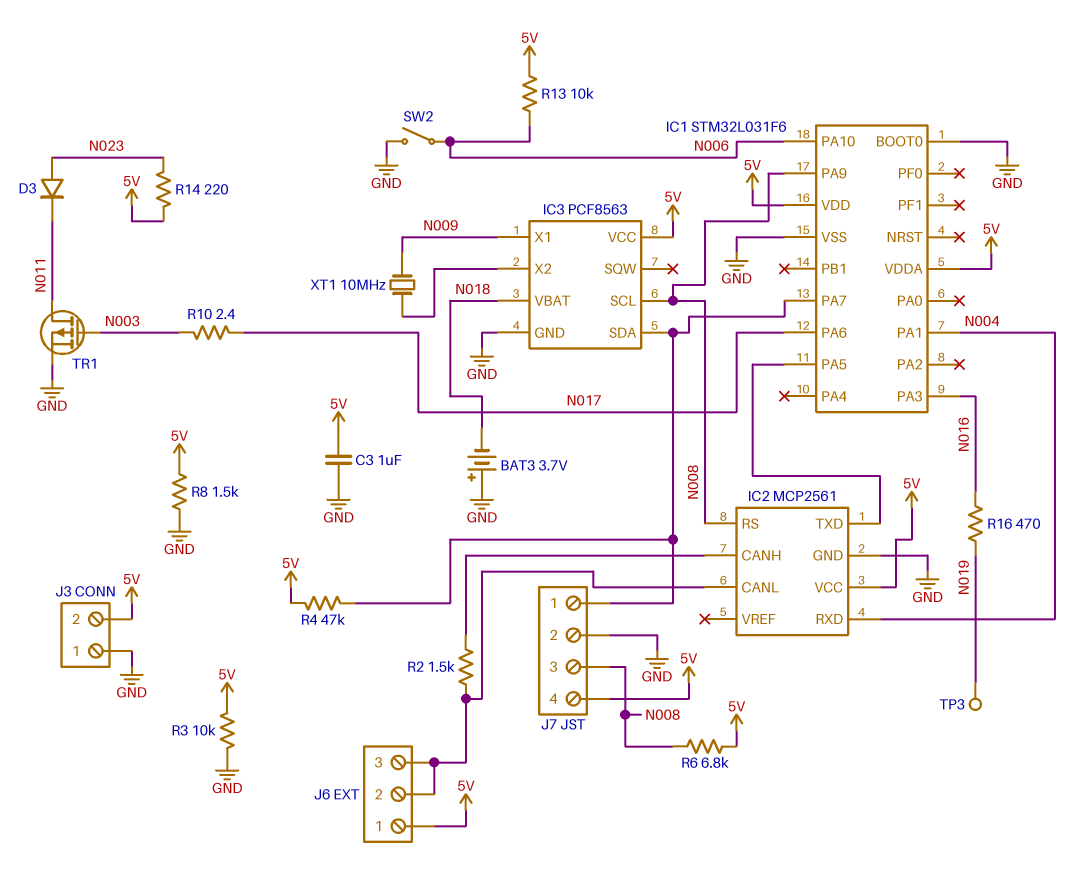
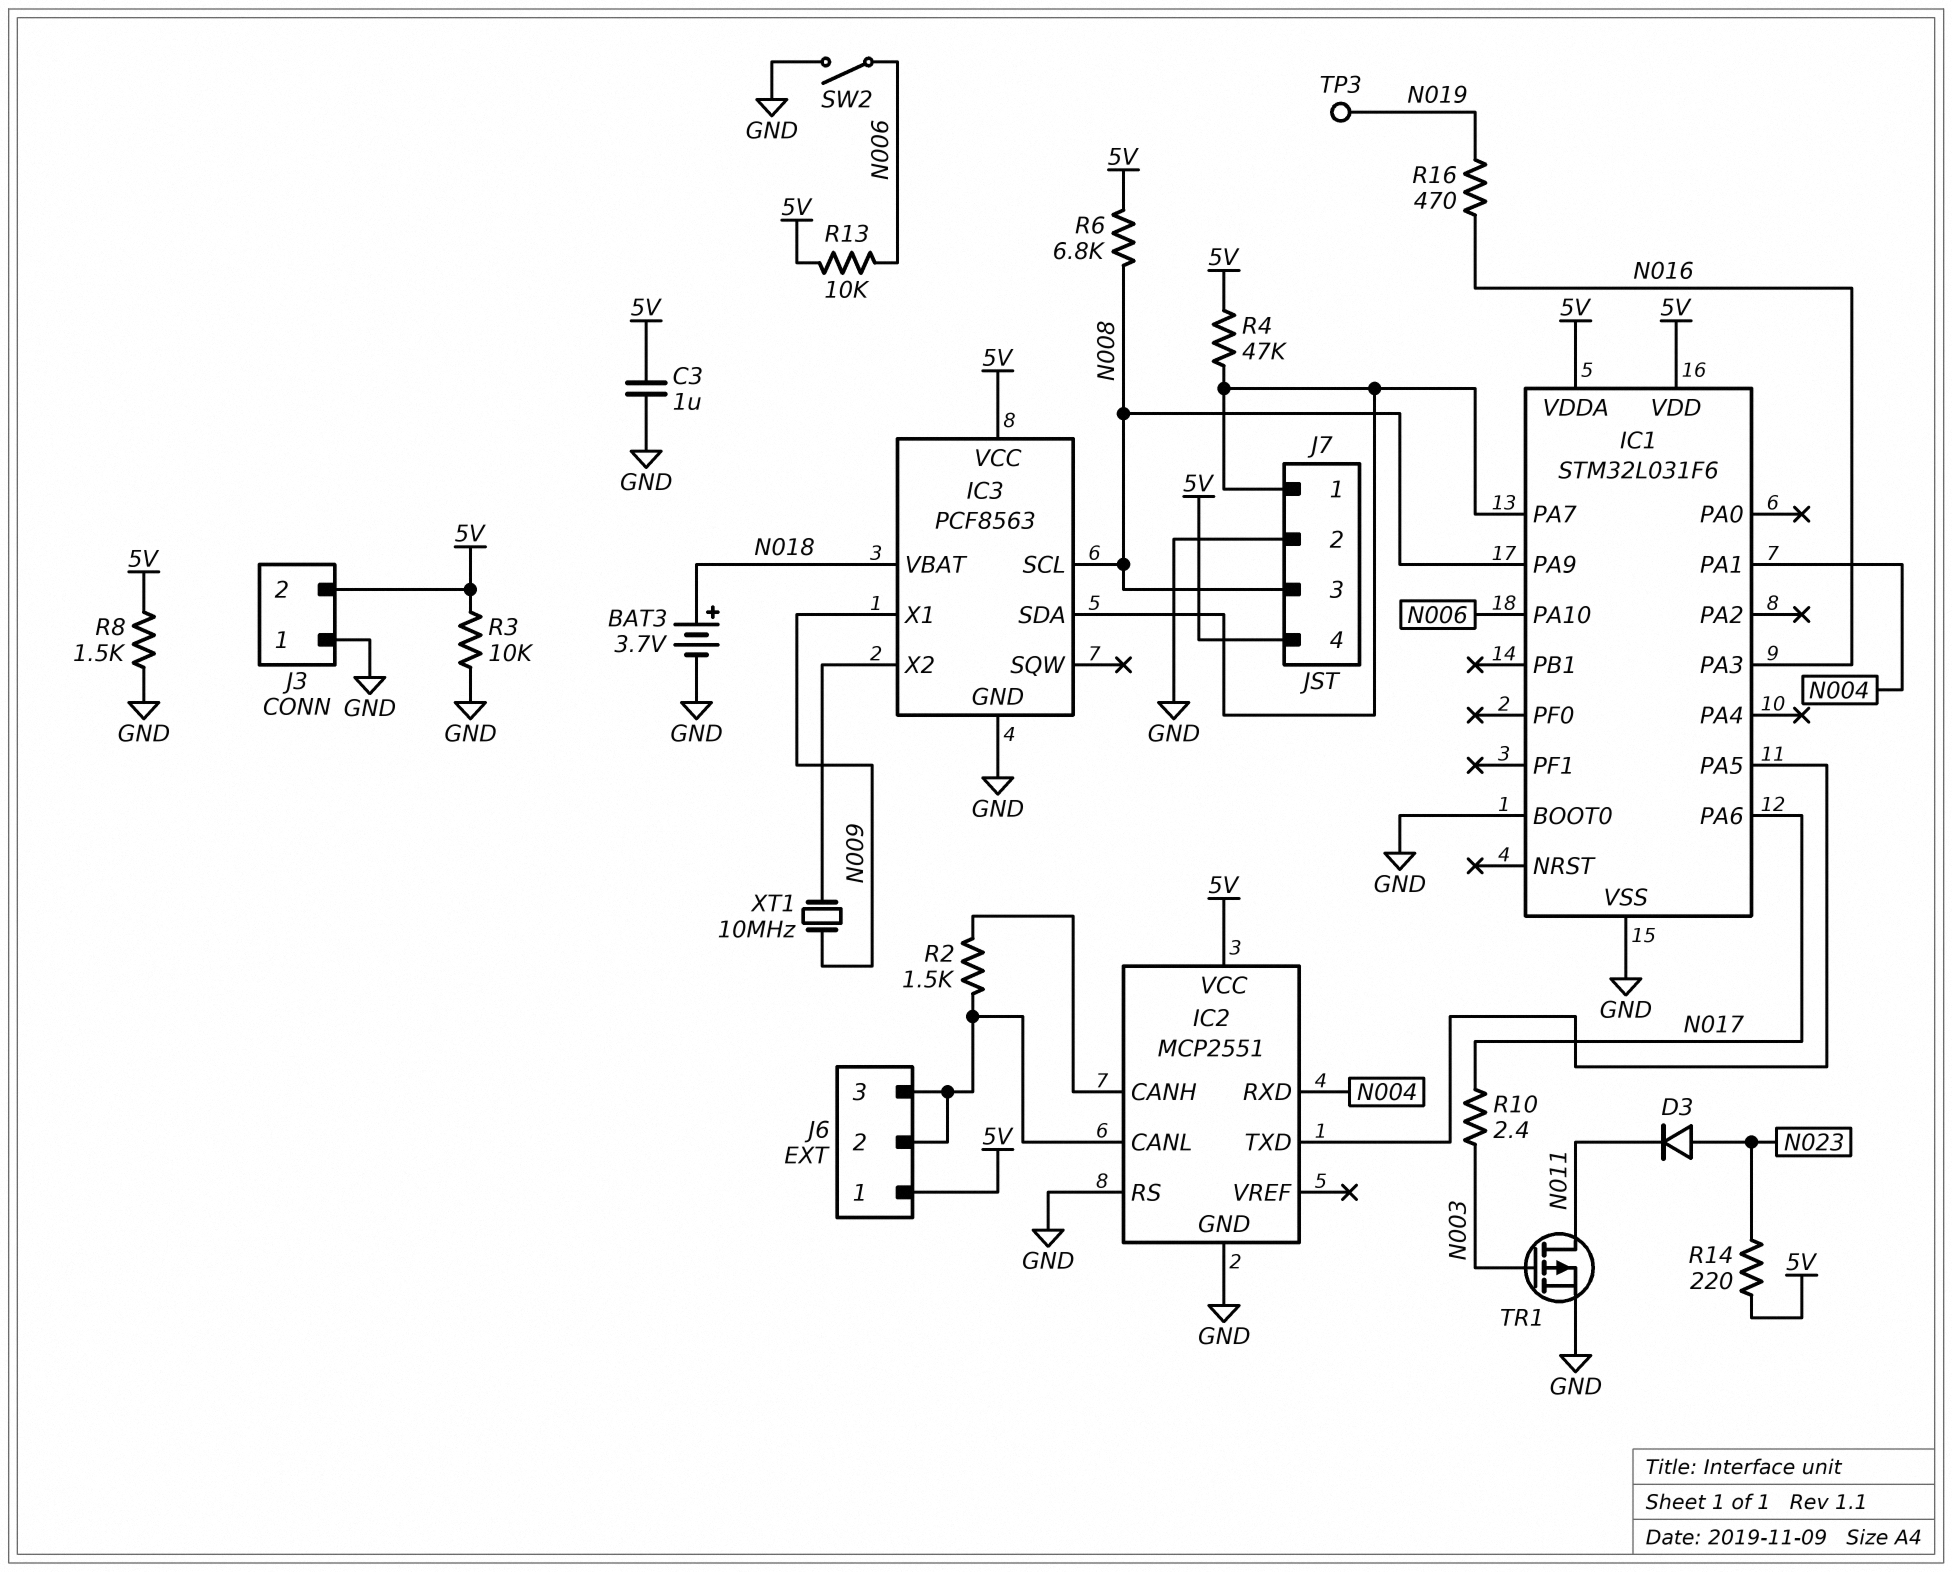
BAT3: 3.7V (plus GND, minus N018) -> 3.7V (plus N018, minus GND)
IC2: MCP2561 -> MCP2551
IC2 pin RS: N008 -> GND

